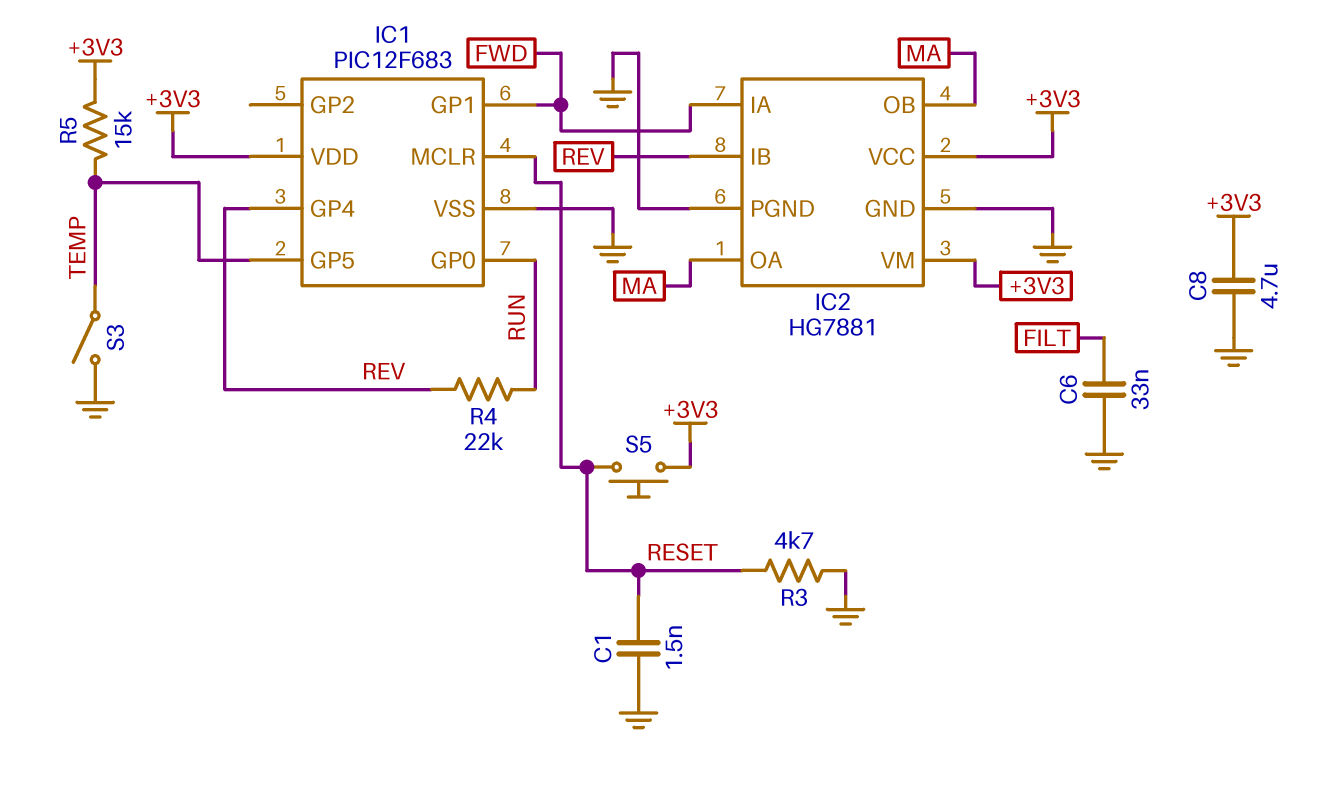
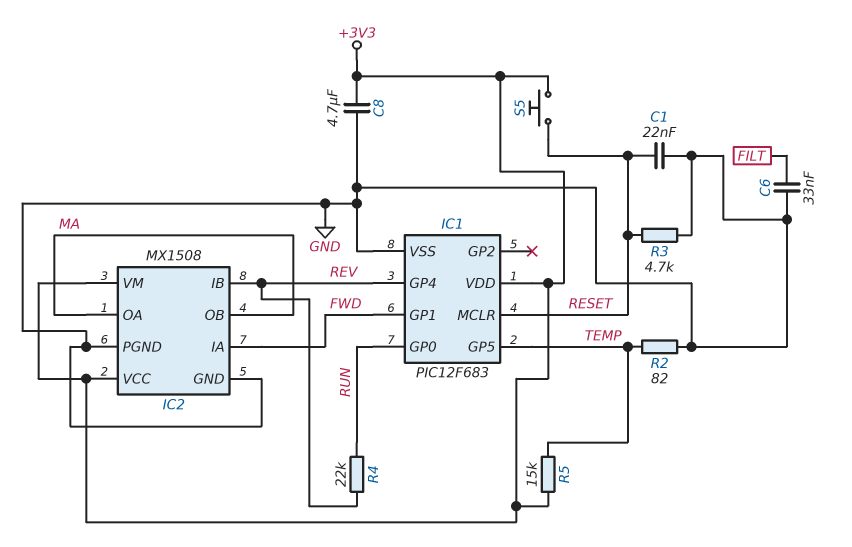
C1: 1.5nF (GND, RESET) -> 22nF (GND, RESET)
IC2: HG7881 -> MX1508
R2: none -> 82 (GND, TEMP)
S3: switch (GND, TEMP) -> none

